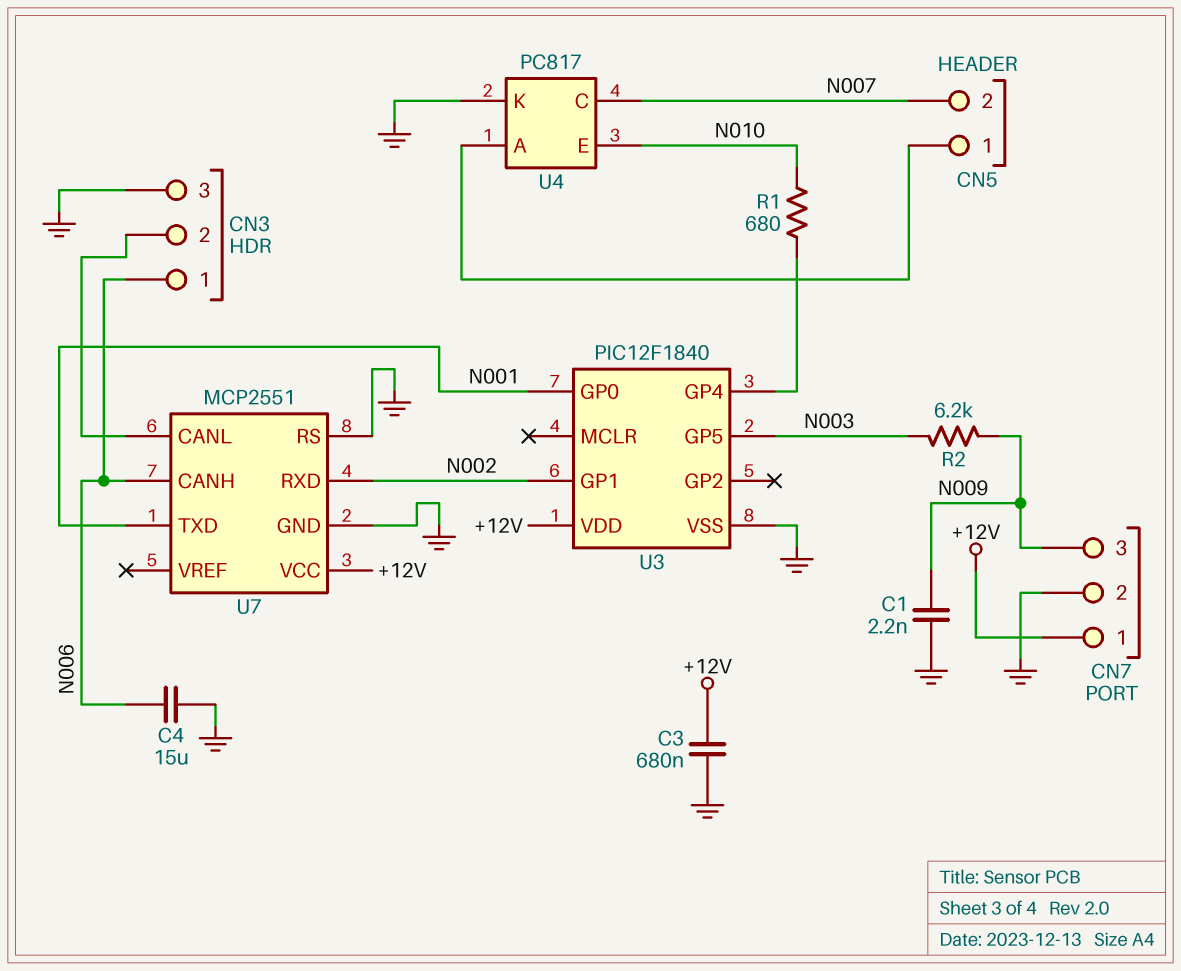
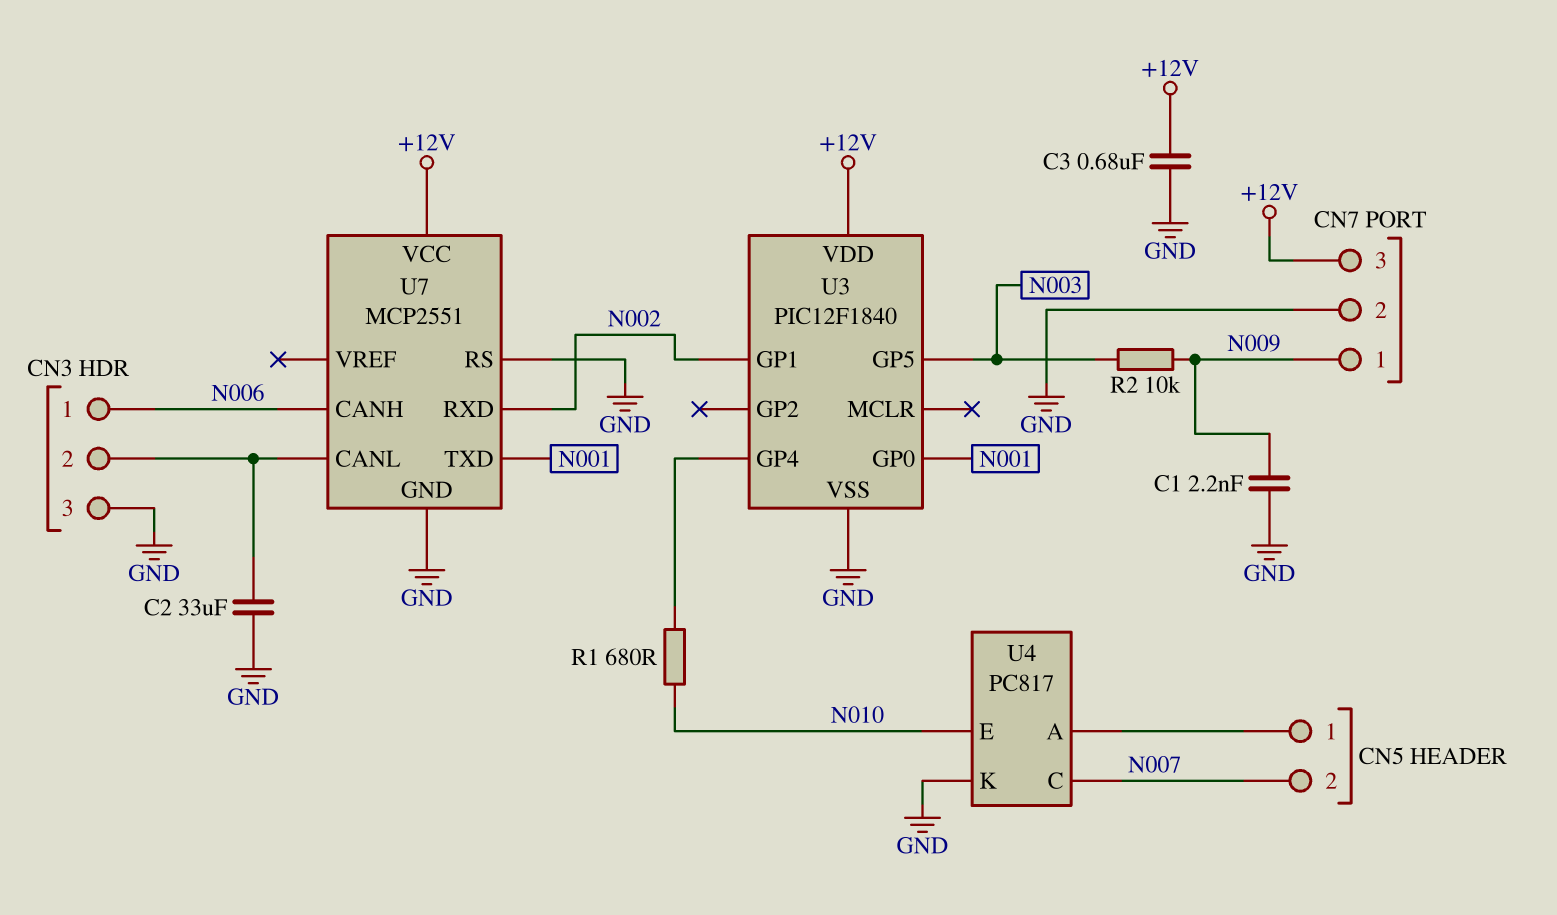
C2: none -> 33uF (CN3/2, GND)
C4: 15uF (GND, N006) -> none
CN7 pin 1: +12V -> N009
CN7 pin 3: N009 -> +12V
R2: 6.2k (N003, N009) -> 10k (N003, N009)

